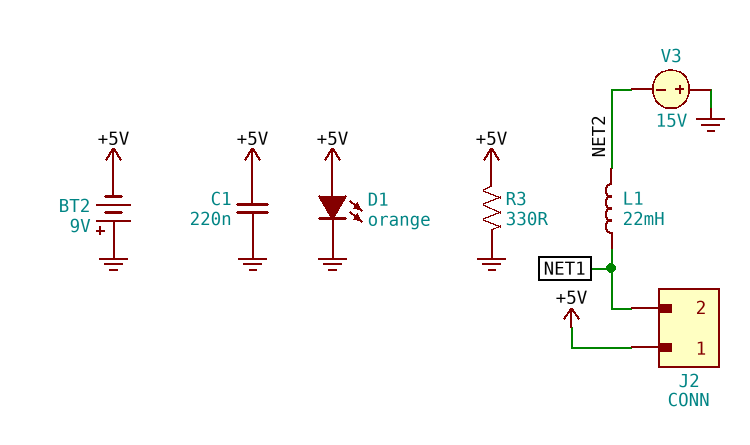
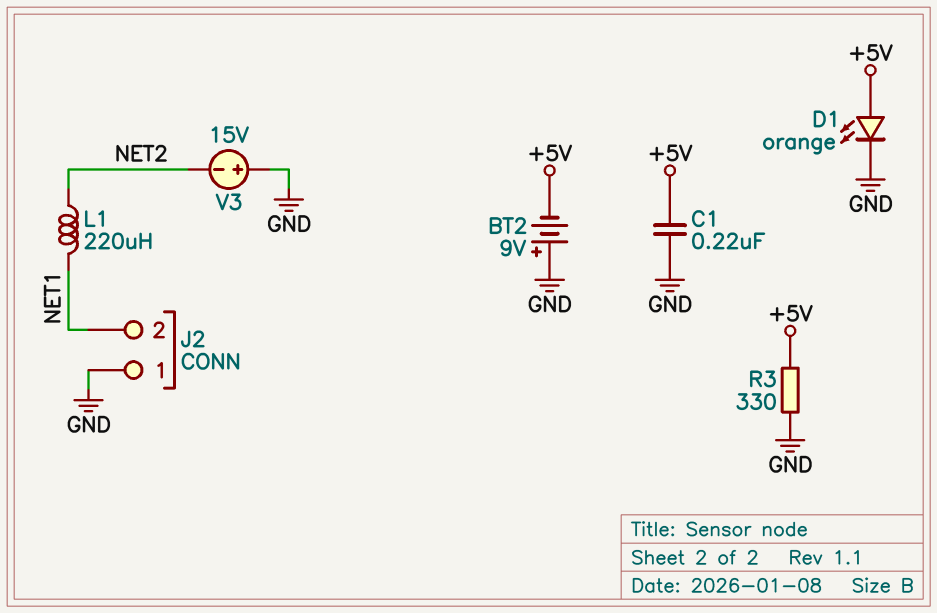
J2 pin 1: +5V -> GND
L1: 22mH (NET1, NET2) -> 220uH (NET1, NET2)

